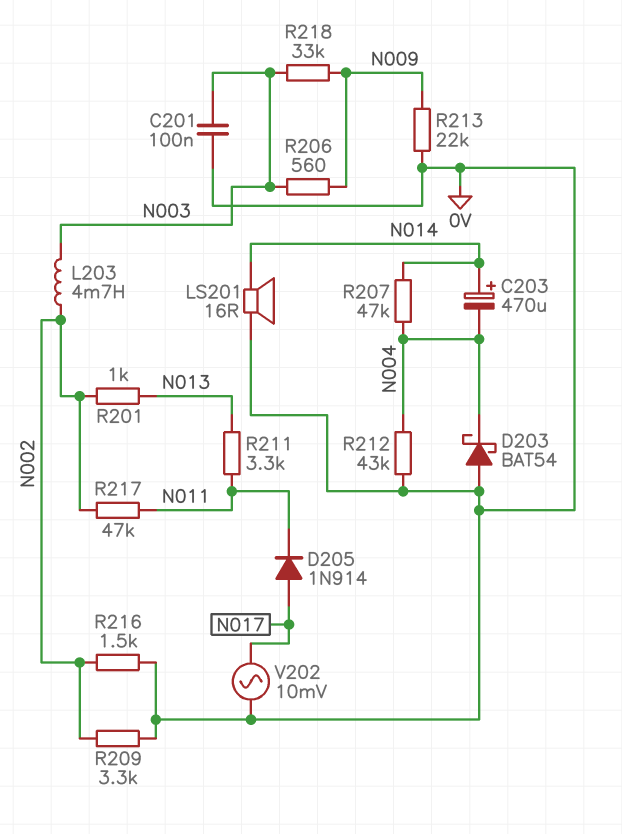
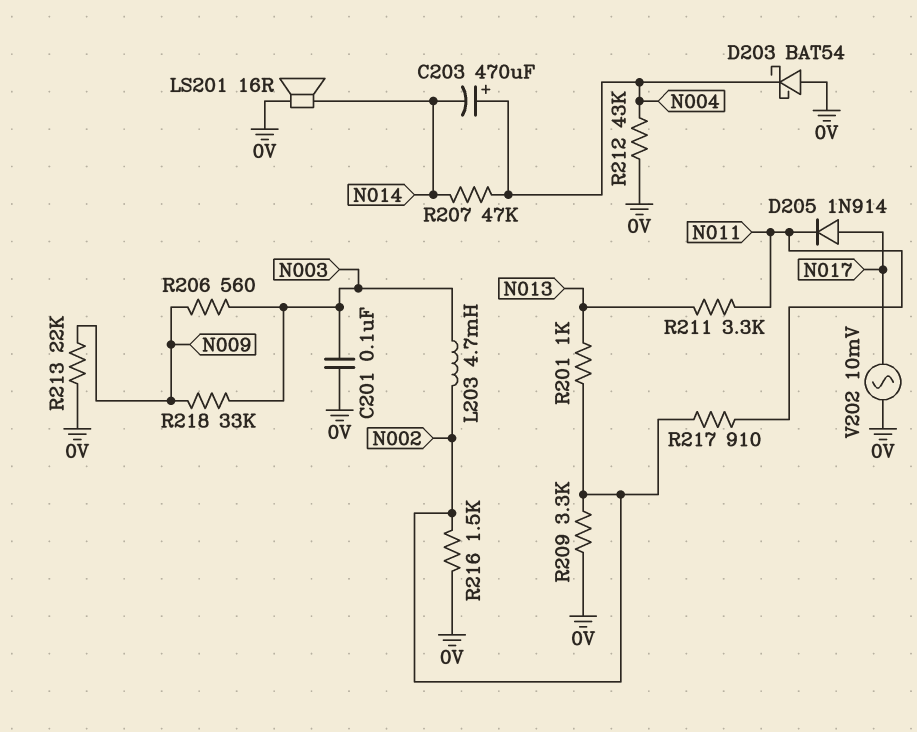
C203: 470uF (plus N014, minus N004) -> 470uF (plus N004, minus N014)
R217: 47k (N002, N011) -> 910 (N002, N011)

